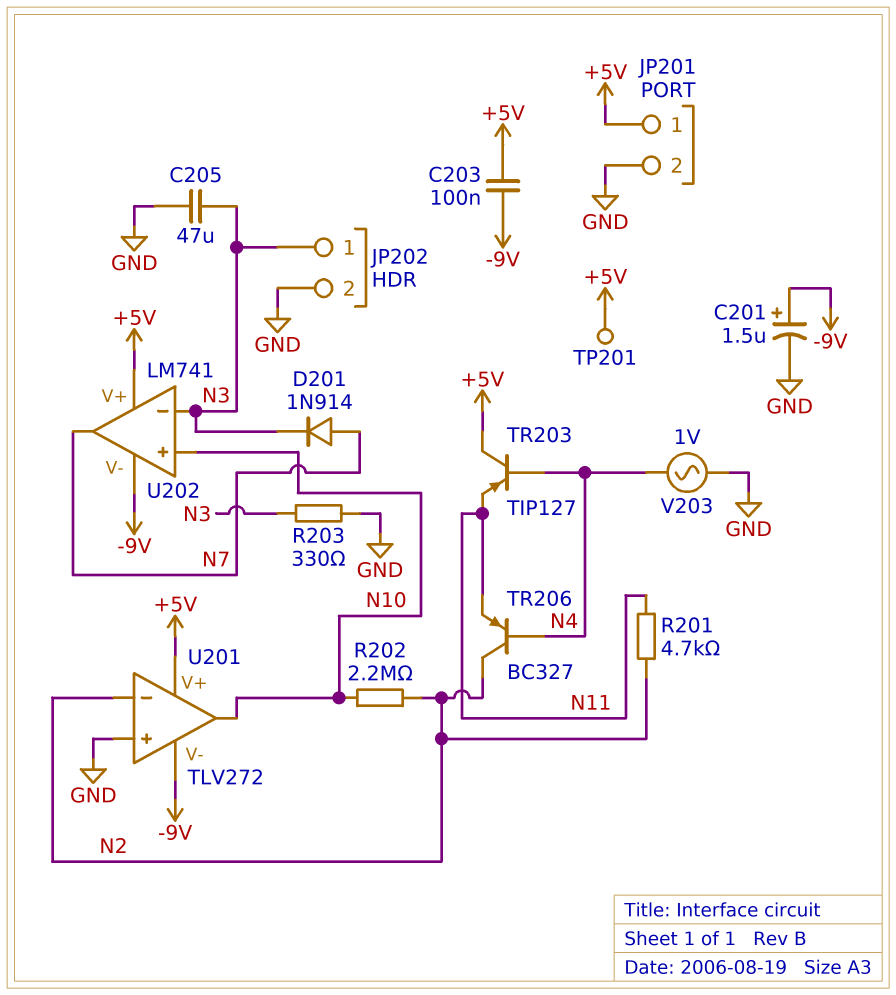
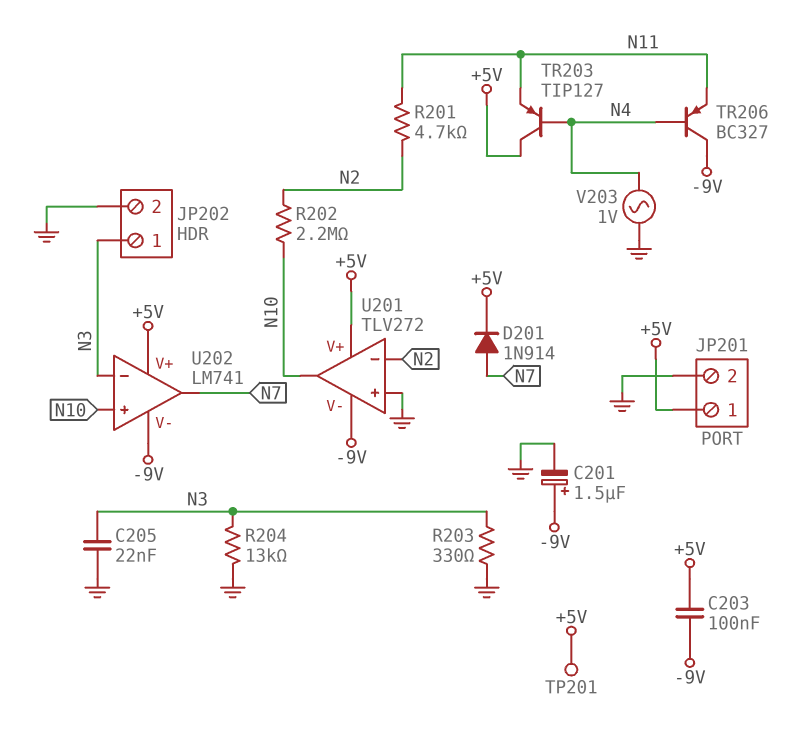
C205: 47uF (GND, N3) -> 22nF (GND, N3)
D201: diode 1N914 (A N7, K N3) -> diode 1N914 (A N7, K +5V)
R204: none -> 13k (GND, N3)
TR206: PNP BC327 (B N4, C N2, E N11) -> PNP BC327 (B N4, C -9V, E N11)

